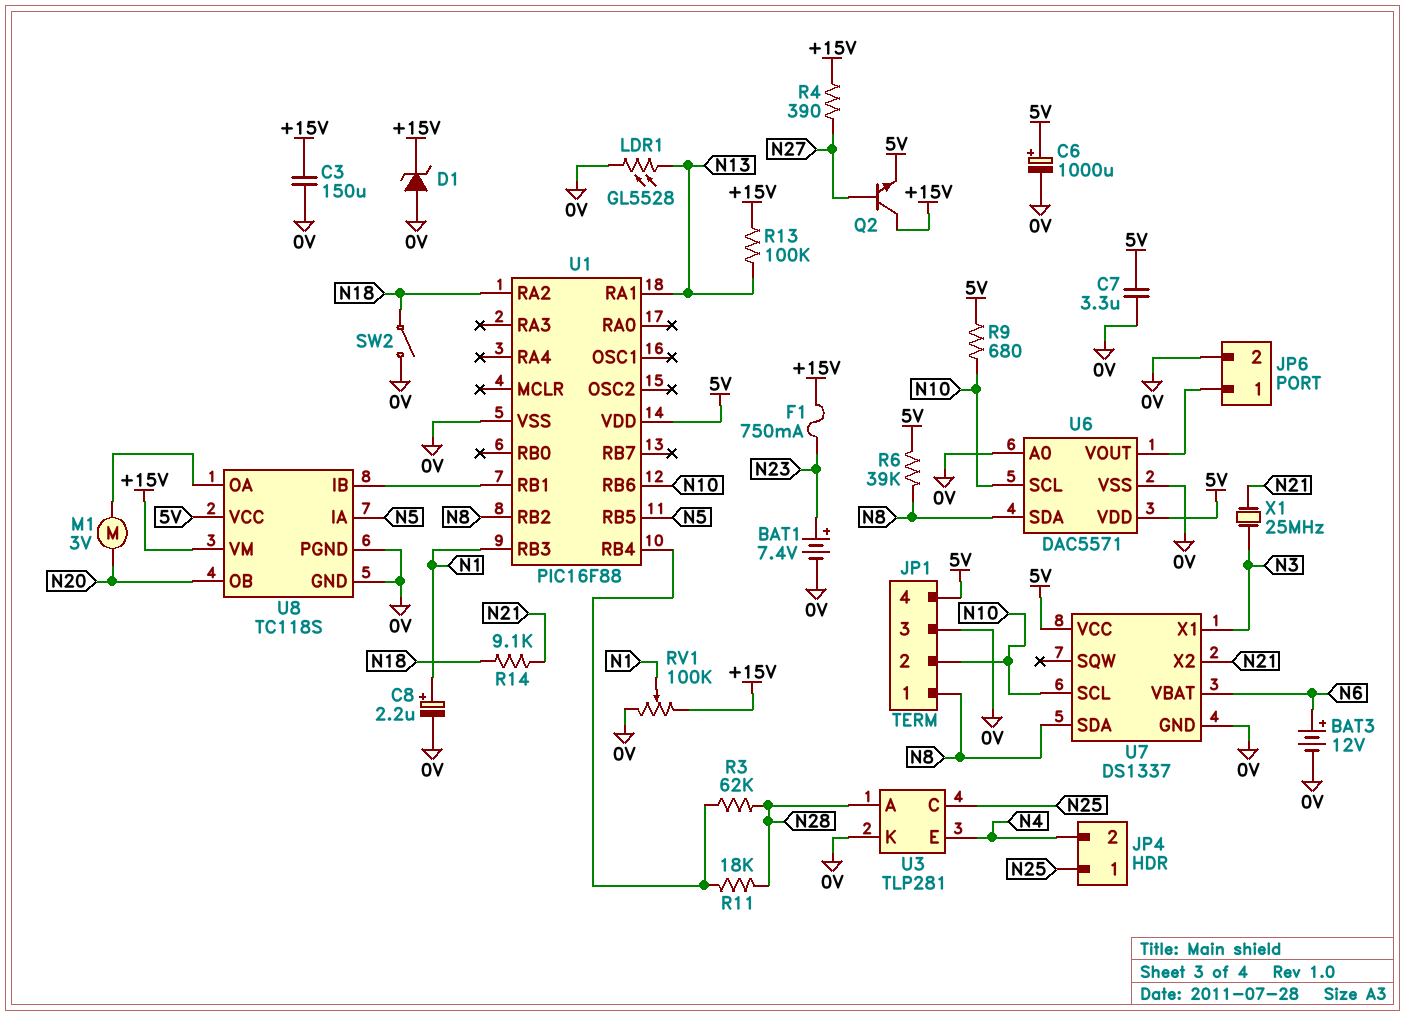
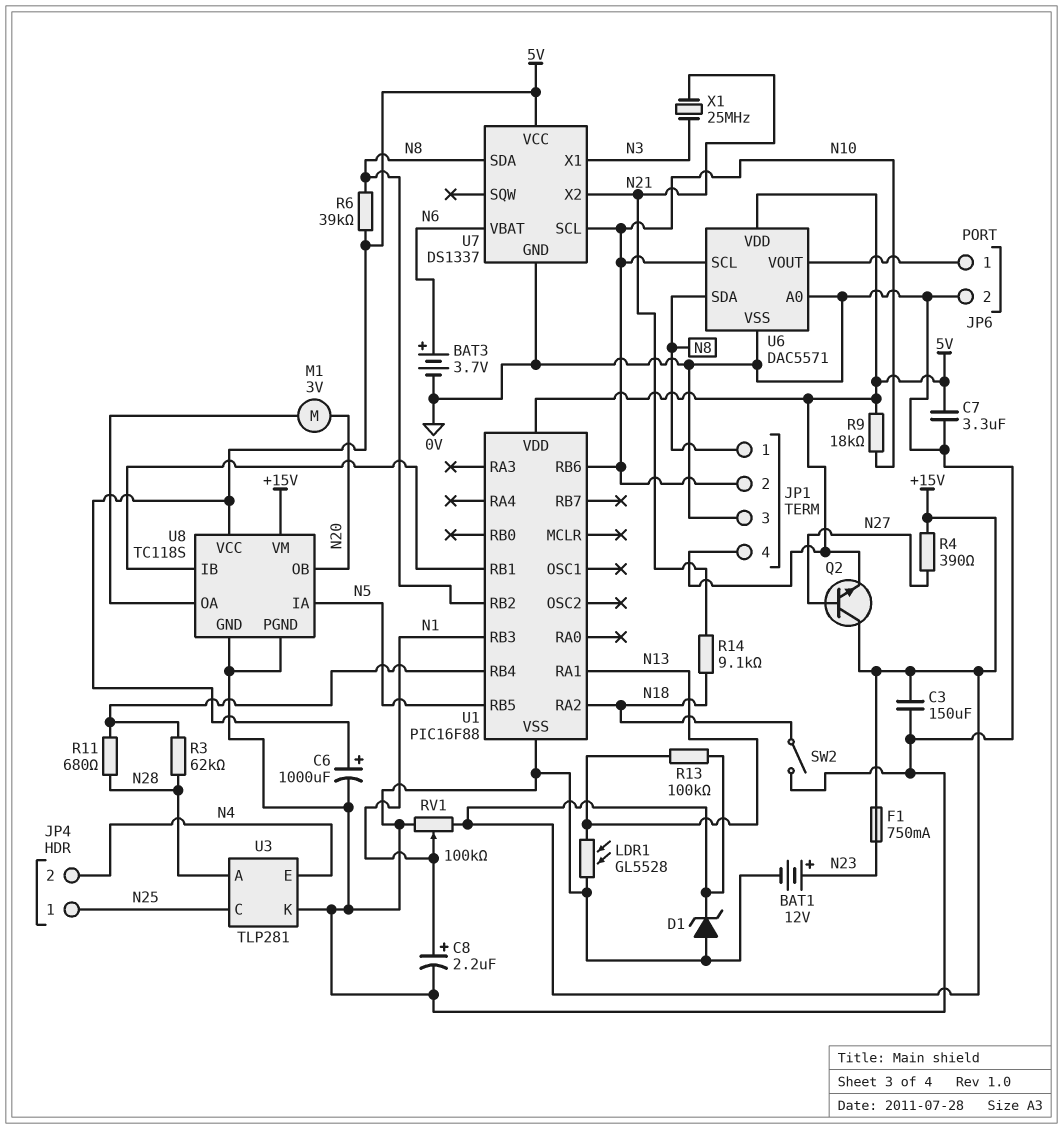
BAT1: 7.4V (plus N23, minus 0V) -> 12V (plus N23, minus 0V)
BAT3: 12V (plus N6, minus 0V) -> 3.7V (plus N6, minus 0V)
R9: 680 (5V, N10) -> 18k (5V, N10)
R11: 18k (N28, U1/RB4) -> 680 (N28, U1/RB4)

